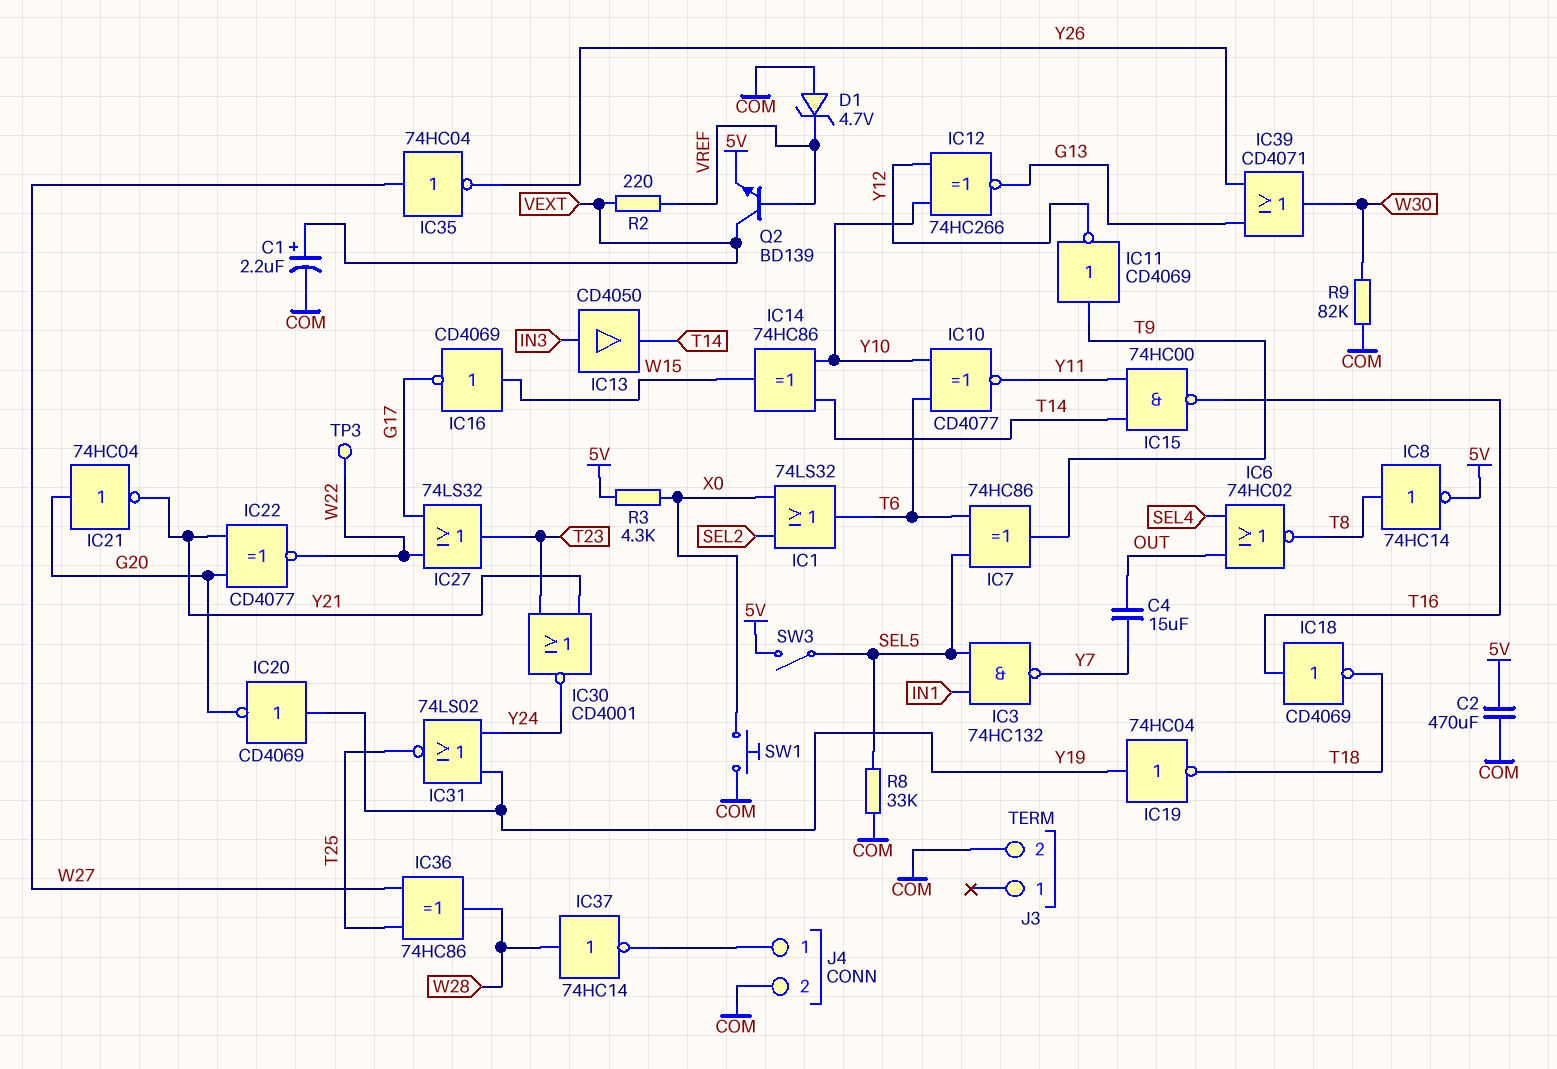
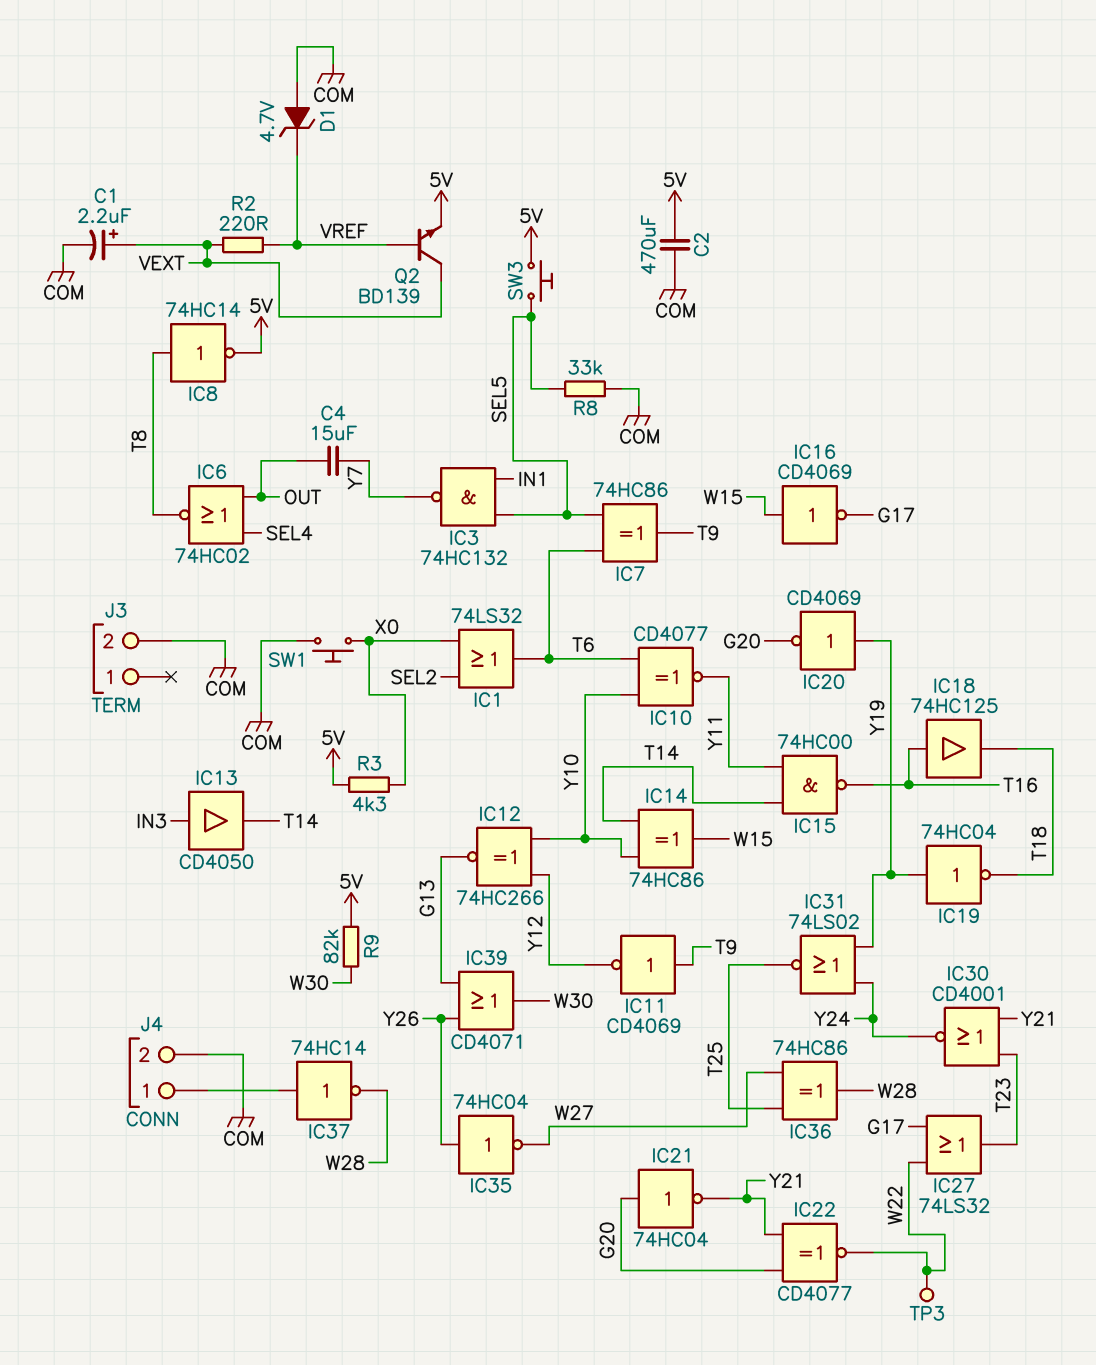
IC18: NOT CD4069 (in T16, out T18) -> buffer 74HC125 (in T16, out T18)
IC35: NOT 74HC04 (in W27, out Y26) -> NOT 74HC04 (in Y26, out W27)
IC37: NOT 74HC14 (in W28, out J4/1) -> NOT 74HC14 (in J4/1, out W28)
R9: 82k (COM, W30) -> 82k (5V, W30)
SW3: switch (5V, SEL5) -> button (5V, SEL5)

